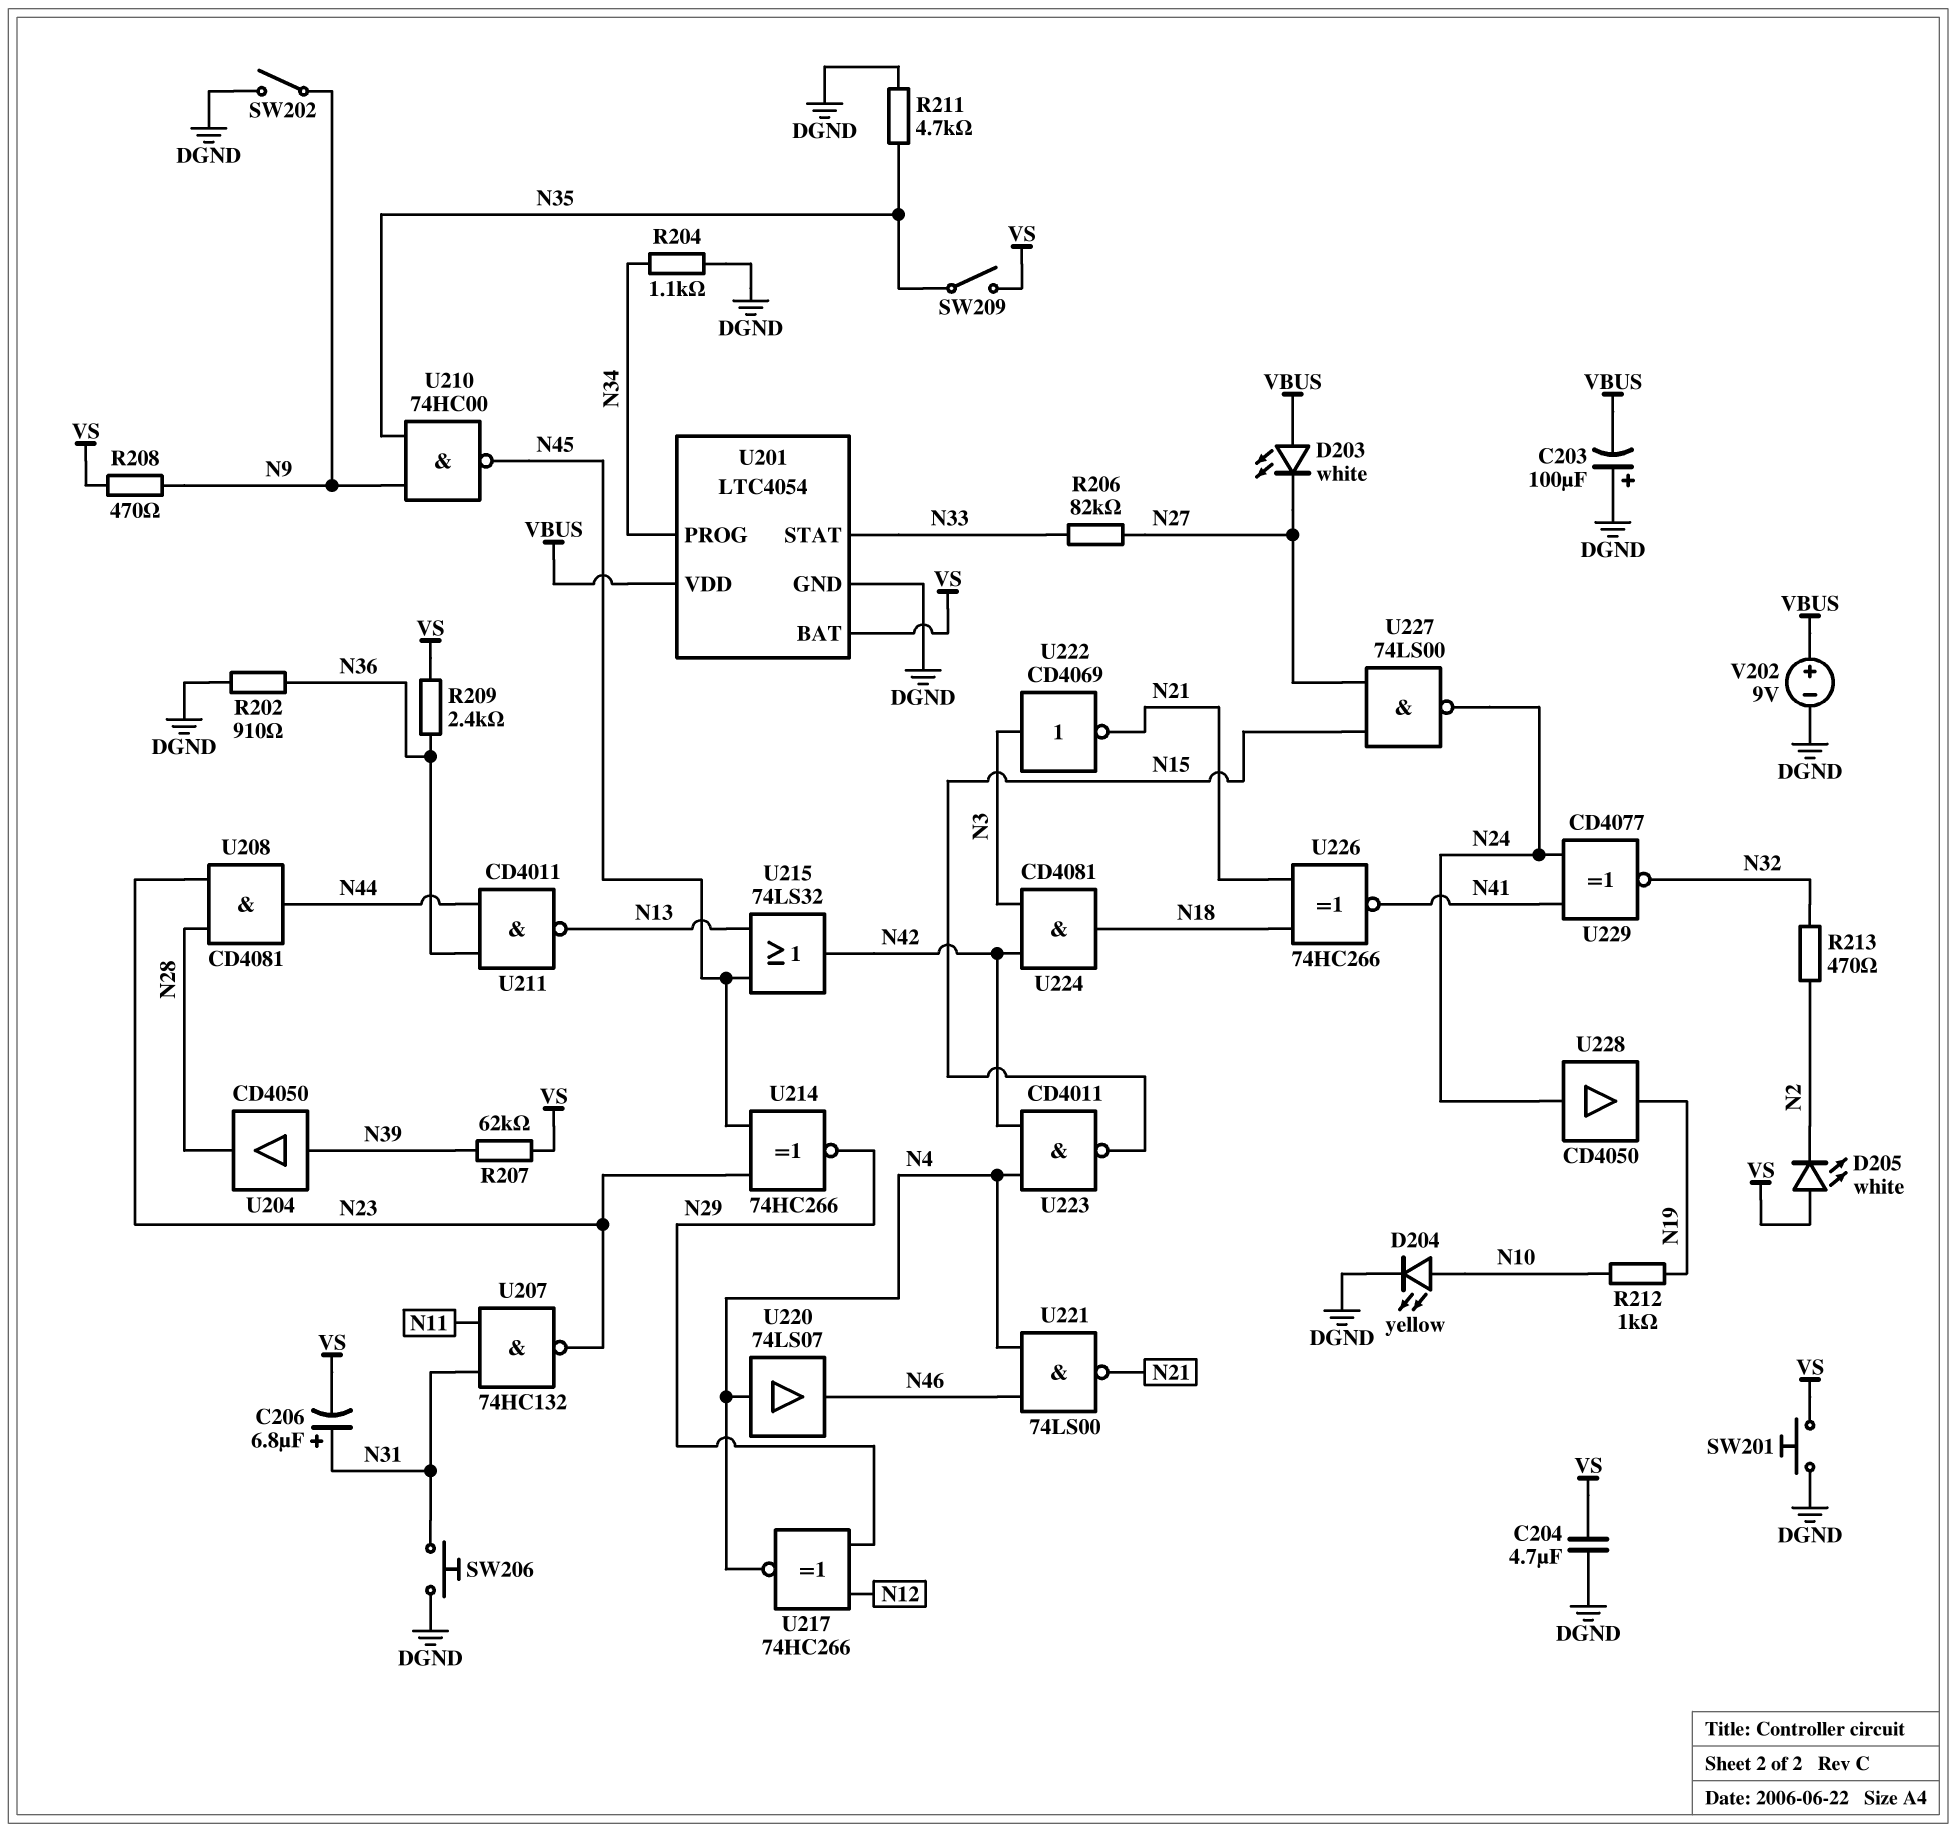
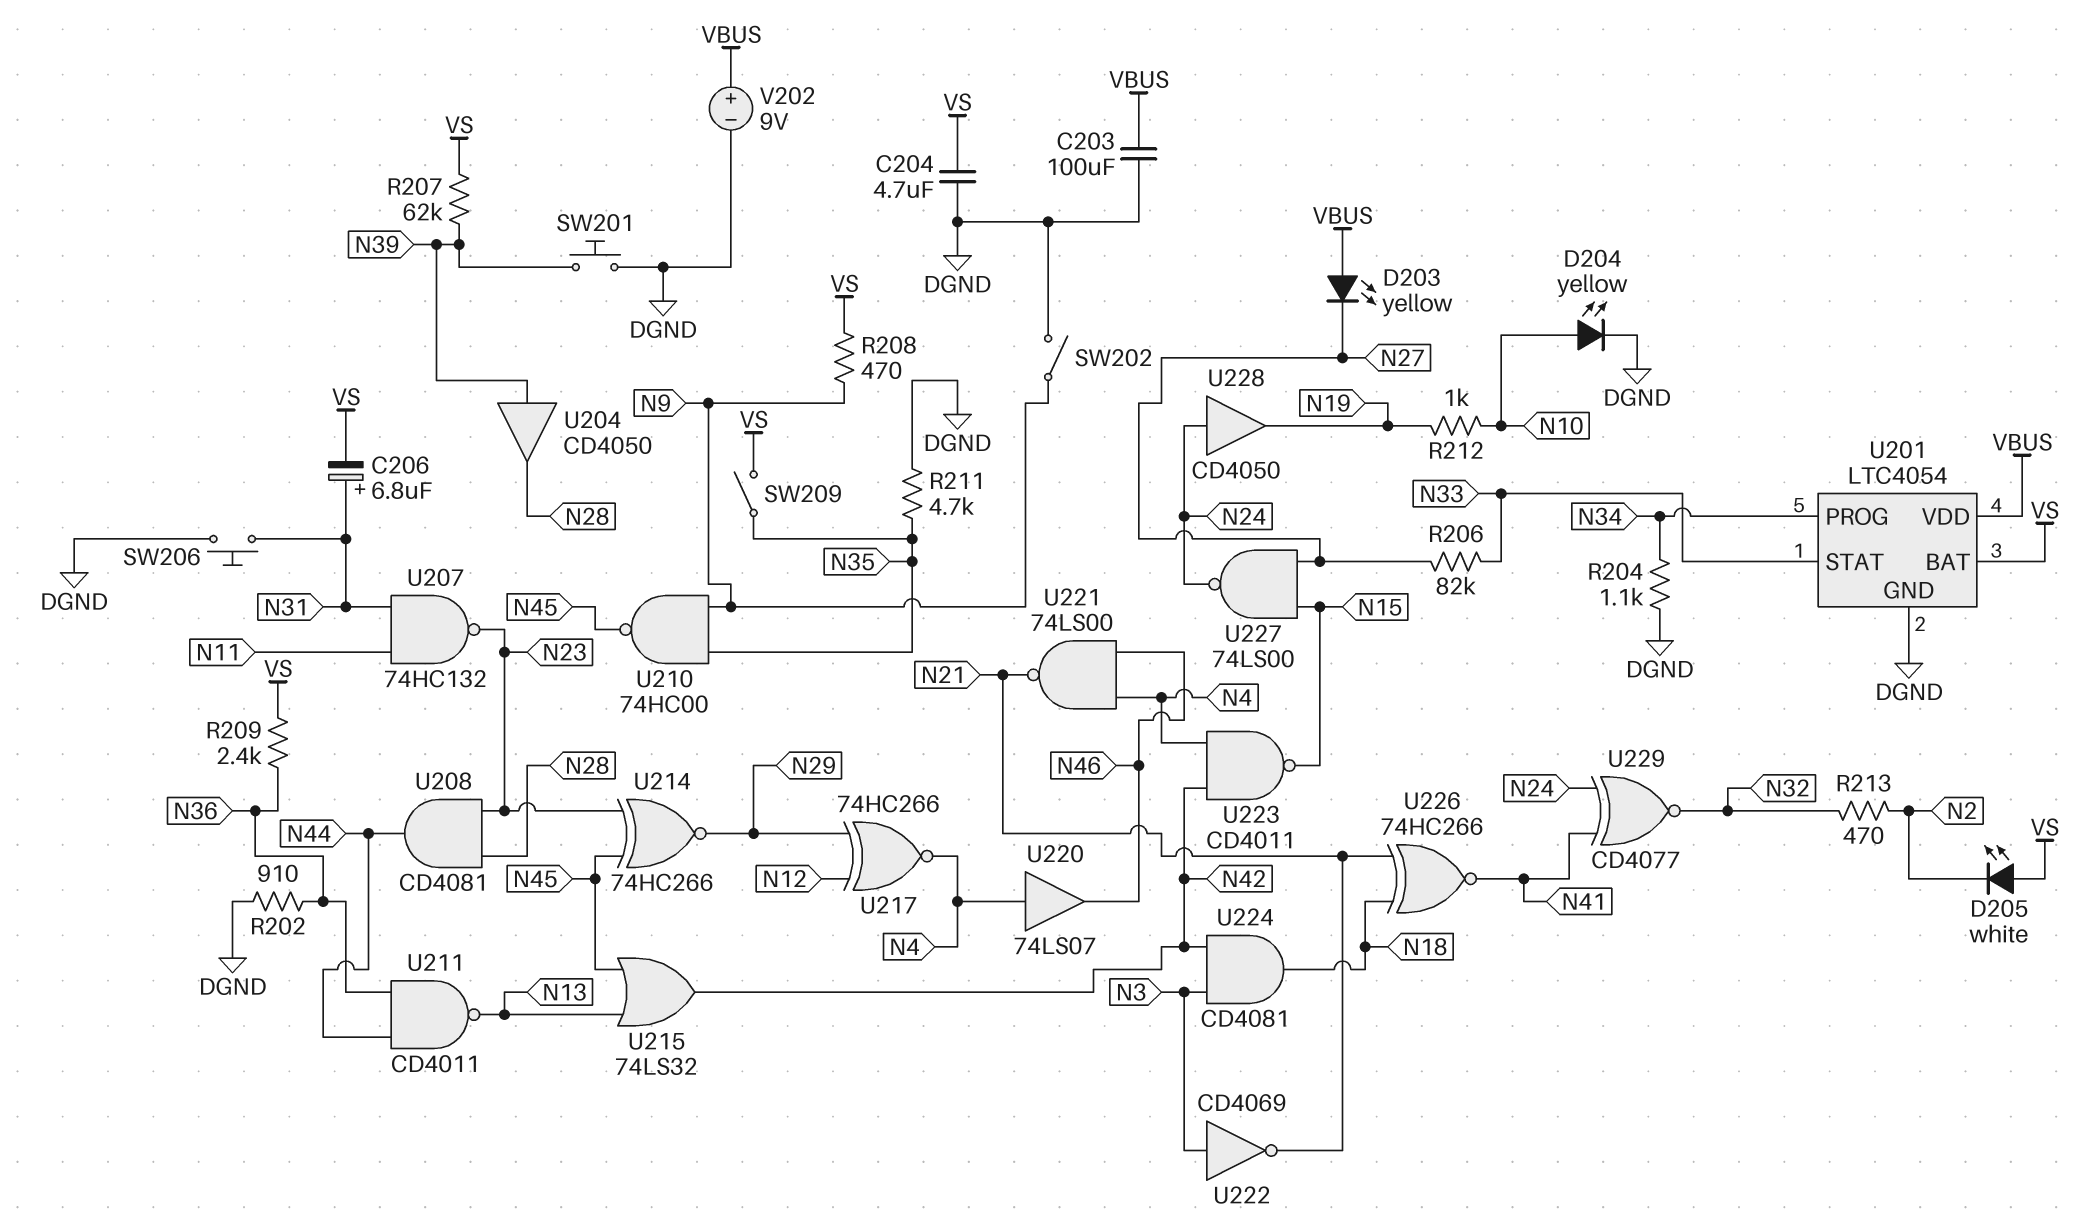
C203: 100uF (plus DGND, minus VBUS) -> 100uF (DGND, VBUS)
D203: LED white (A VBUS, K N27) -> LED yellow (A VBUS, K N27)
SW201: button (DGND, VS) -> button (DGND, N39)

